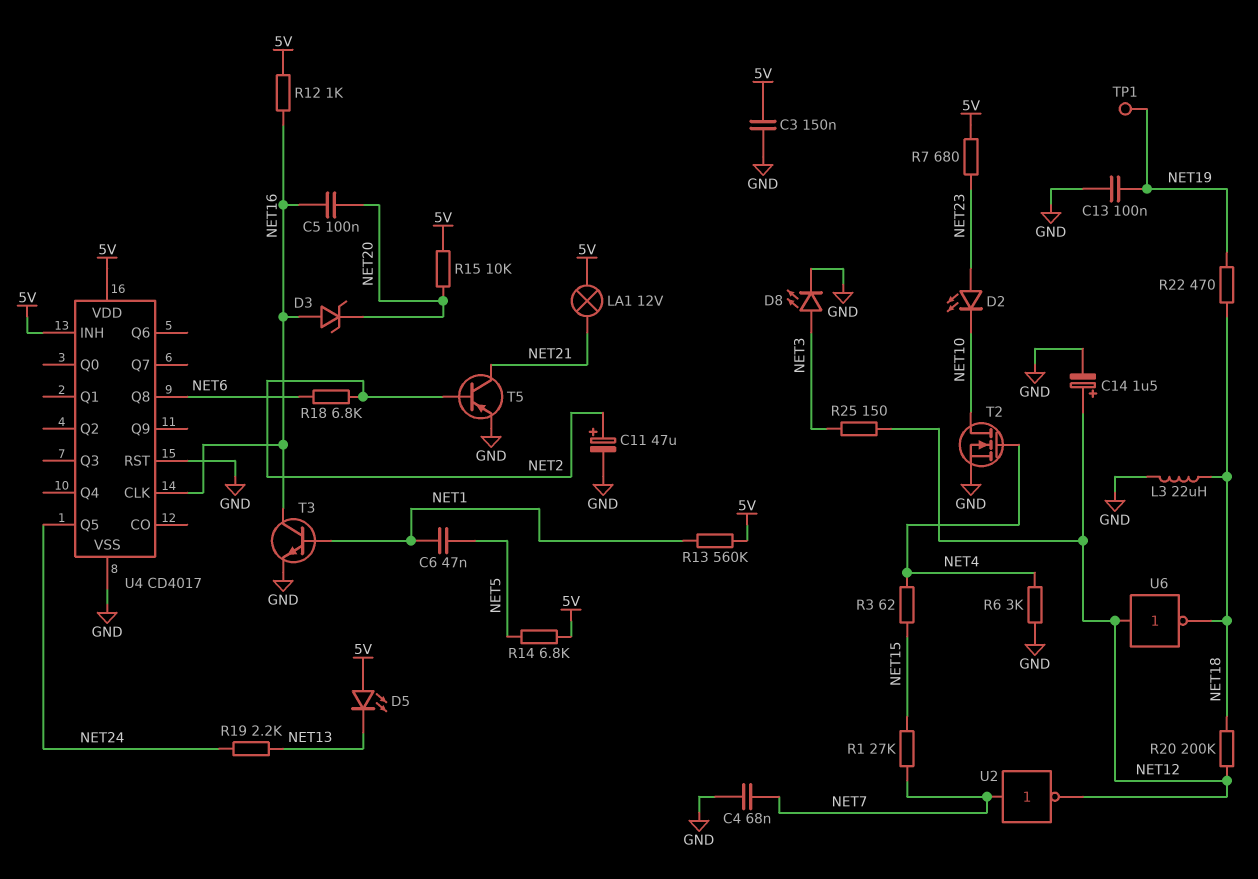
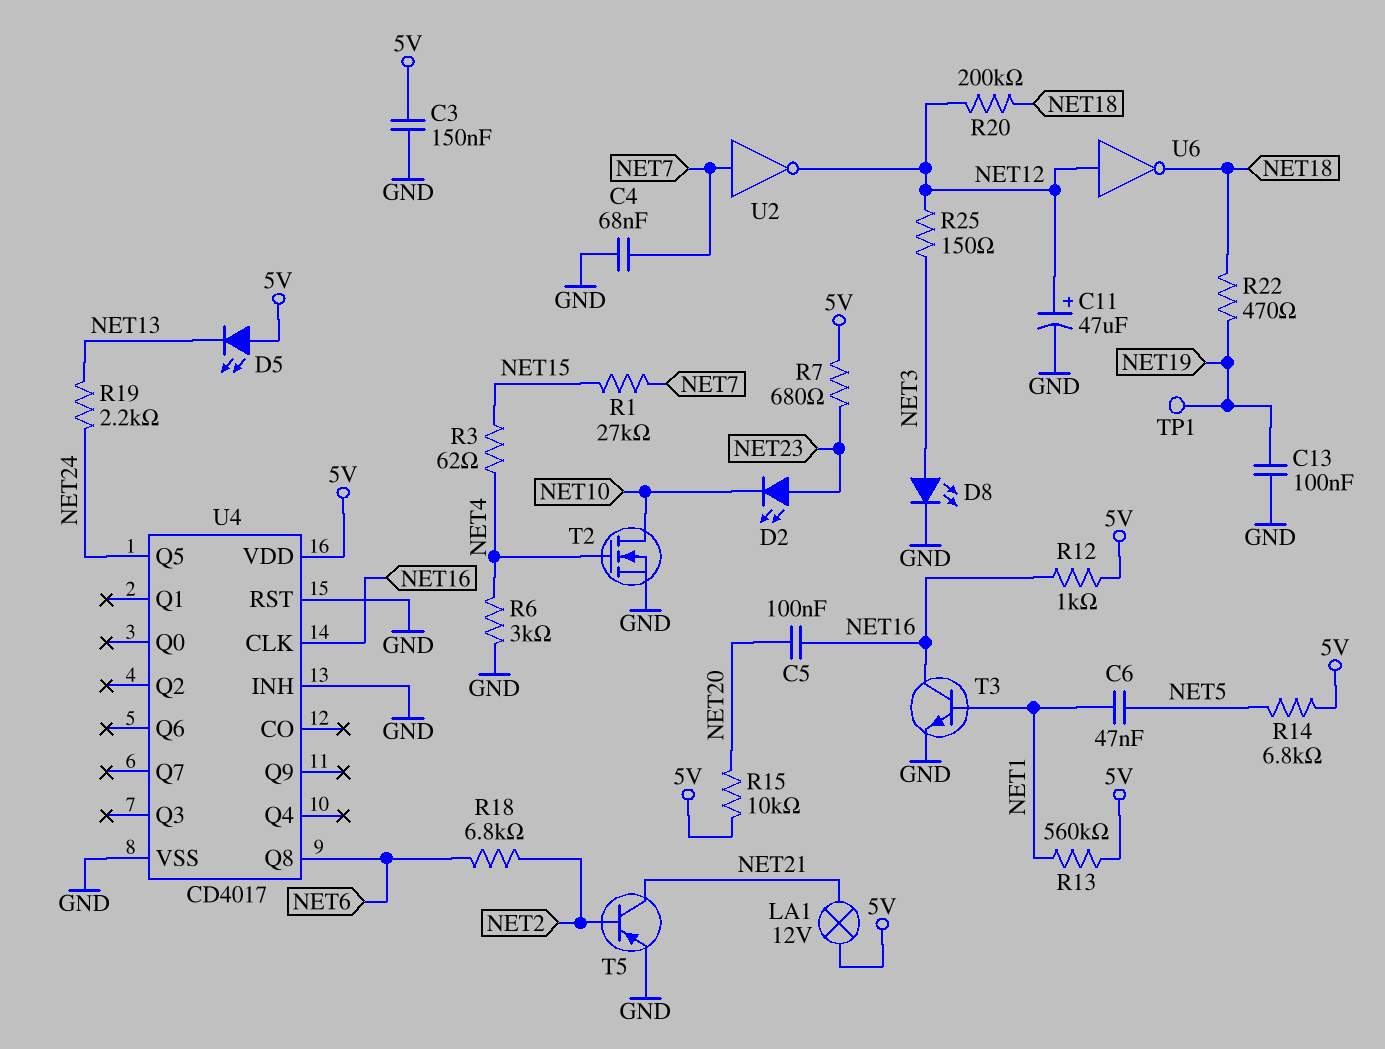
C11: 47uF (plus NET2, minus GND) -> 47uF (plus NET12, minus GND)
C14: 1.5uF (plus NET12, minus GND) -> none
D3: zener (A NET16, K NET20) -> none
L3: 22uH (GND, NET18) -> none
U4 pin INH: 5V -> GND

